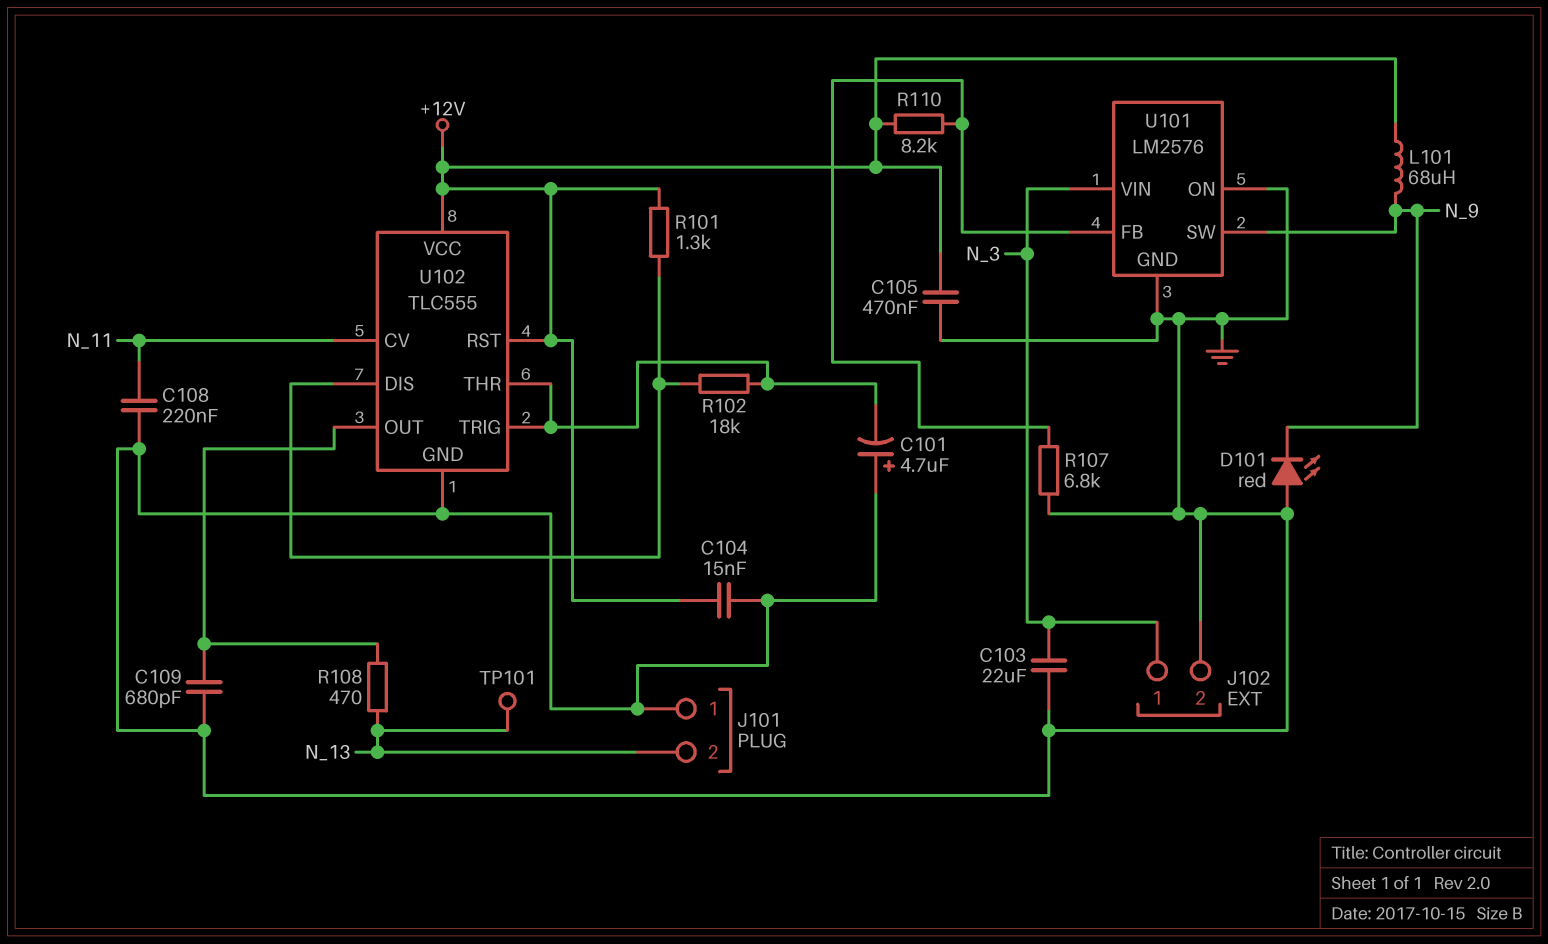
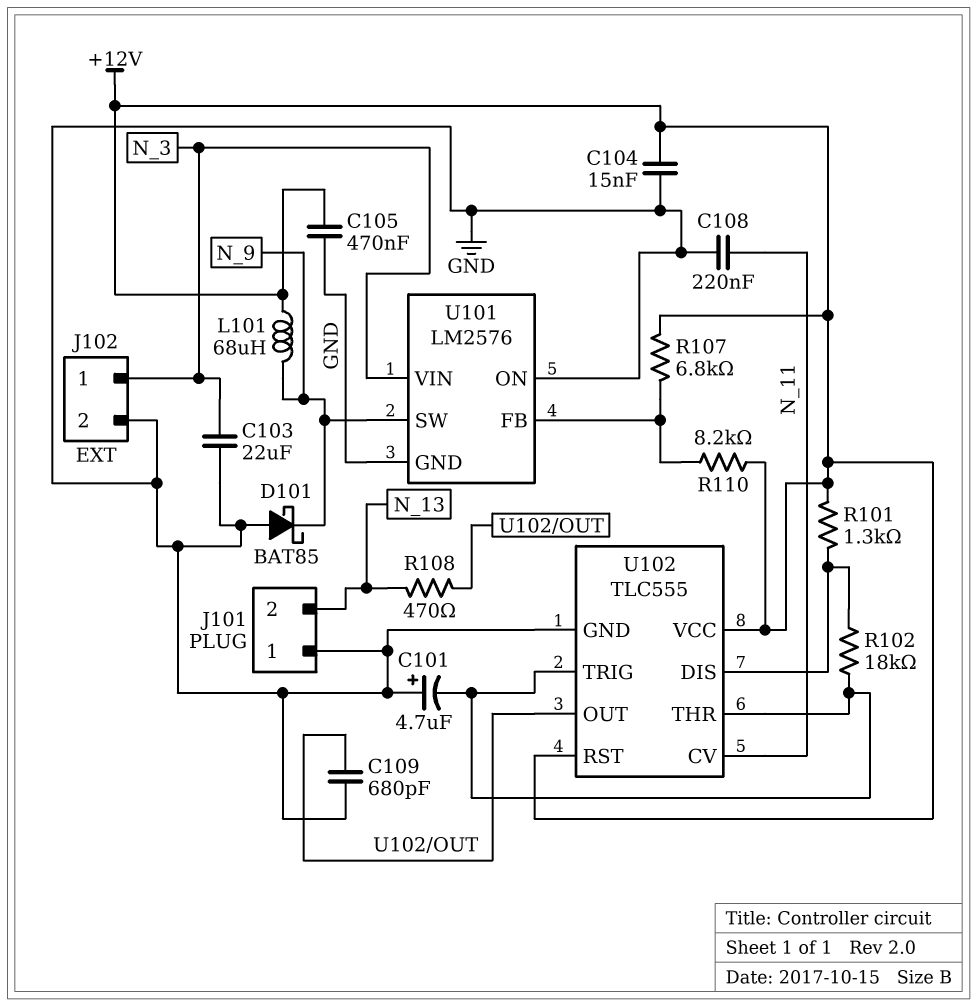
D101: LED red (A GND, K N_9) -> schottky BAT85 (A GND, K N_9)
R107: 6.8k (GND, U101/FB) -> 6.8k (+12V, U101/FB)
TP101: test point (N_13) -> none

